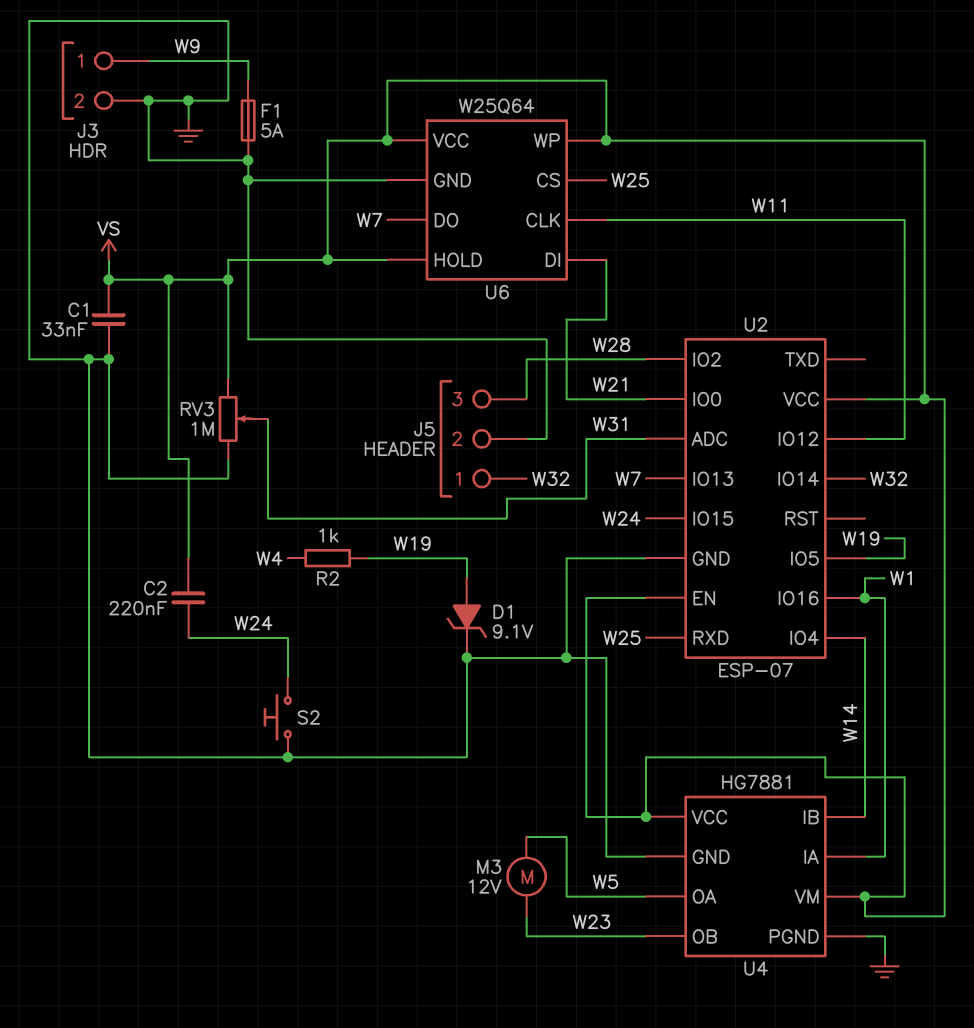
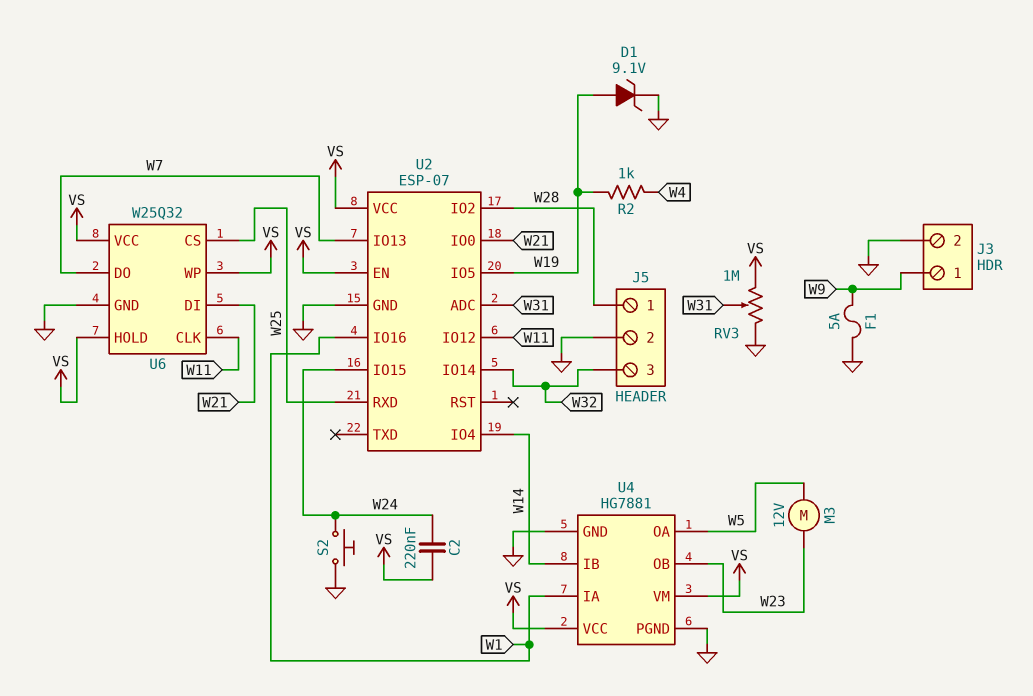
C1: 33nF (GND, VS) -> none
J5 pin 1: W32 -> W28
J5 pin 3: W28 -> W32
U6: W25Q64 -> W25Q32

